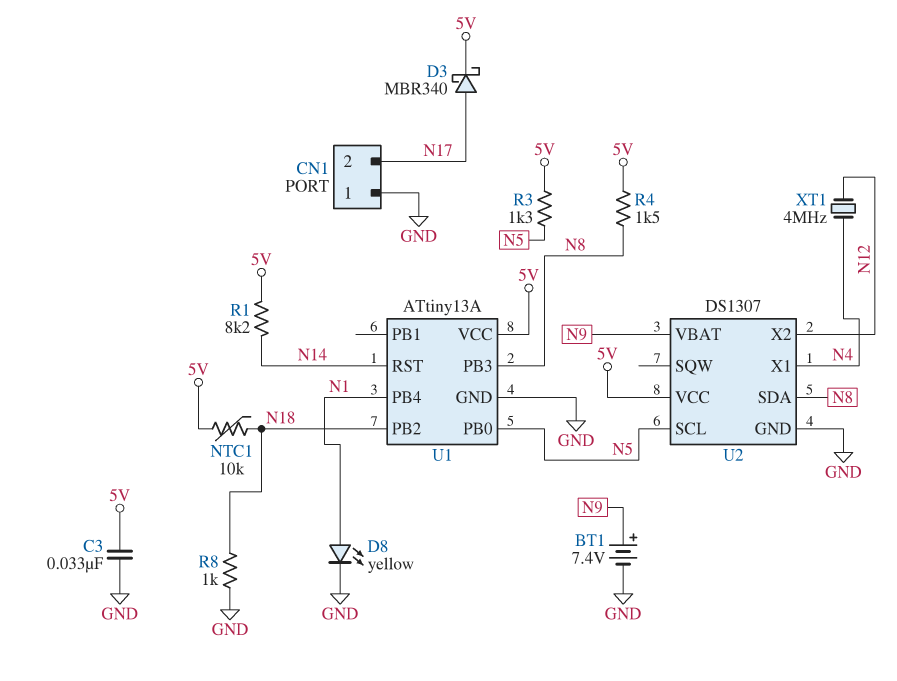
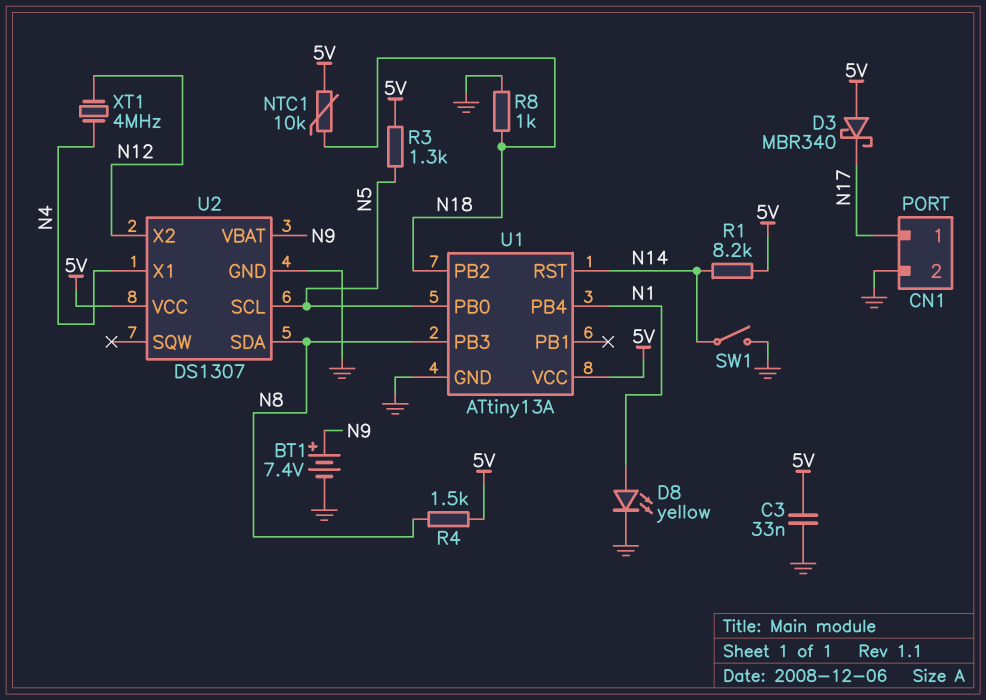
CN1 pin 1: GND -> N17
CN1 pin 2: N17 -> GND
D3: schottky MBR340 (A N17, K 5V) -> schottky MBR340 (A 5V, K N17)
SW1: none -> switch (GND, N14)

